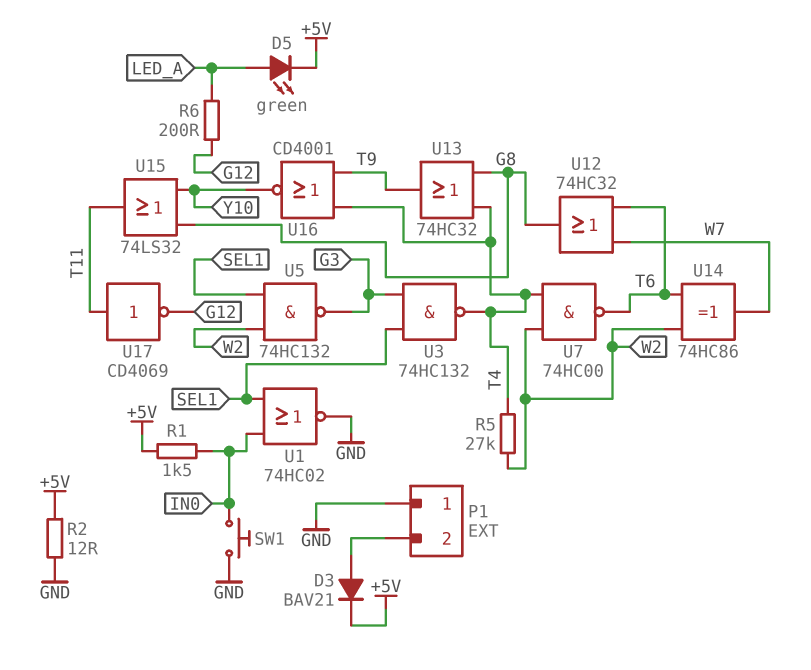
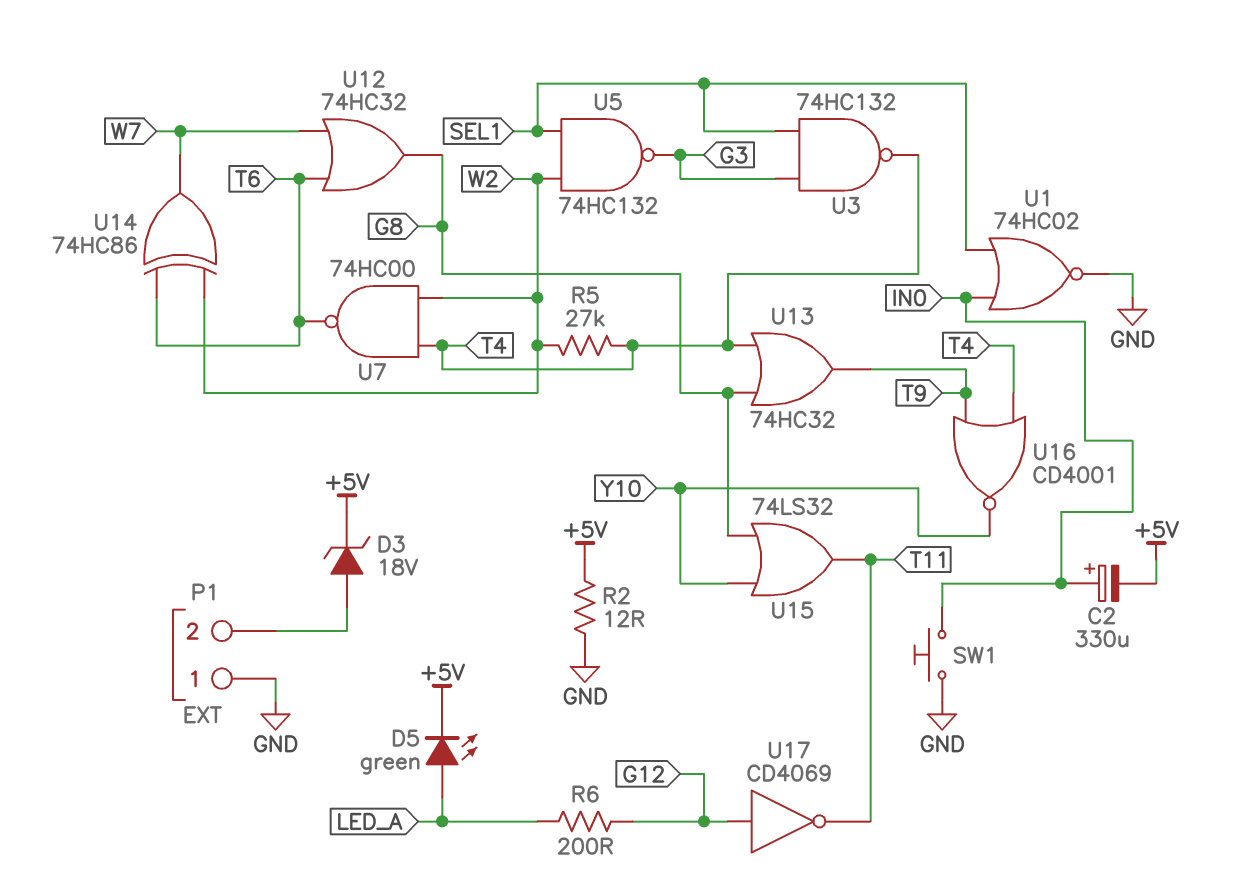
C2: none -> 330uF (plus IN0, minus +5V)
D3: diode BAV21 (A P1/2, K +5V) -> zener 18V (A P1/2, K +5V)
R1: 1.5k (+5V, IN0) -> none
U17: NOT CD4069 (in T11, out G12) -> NOT CD4069 (in G12, out T11)

